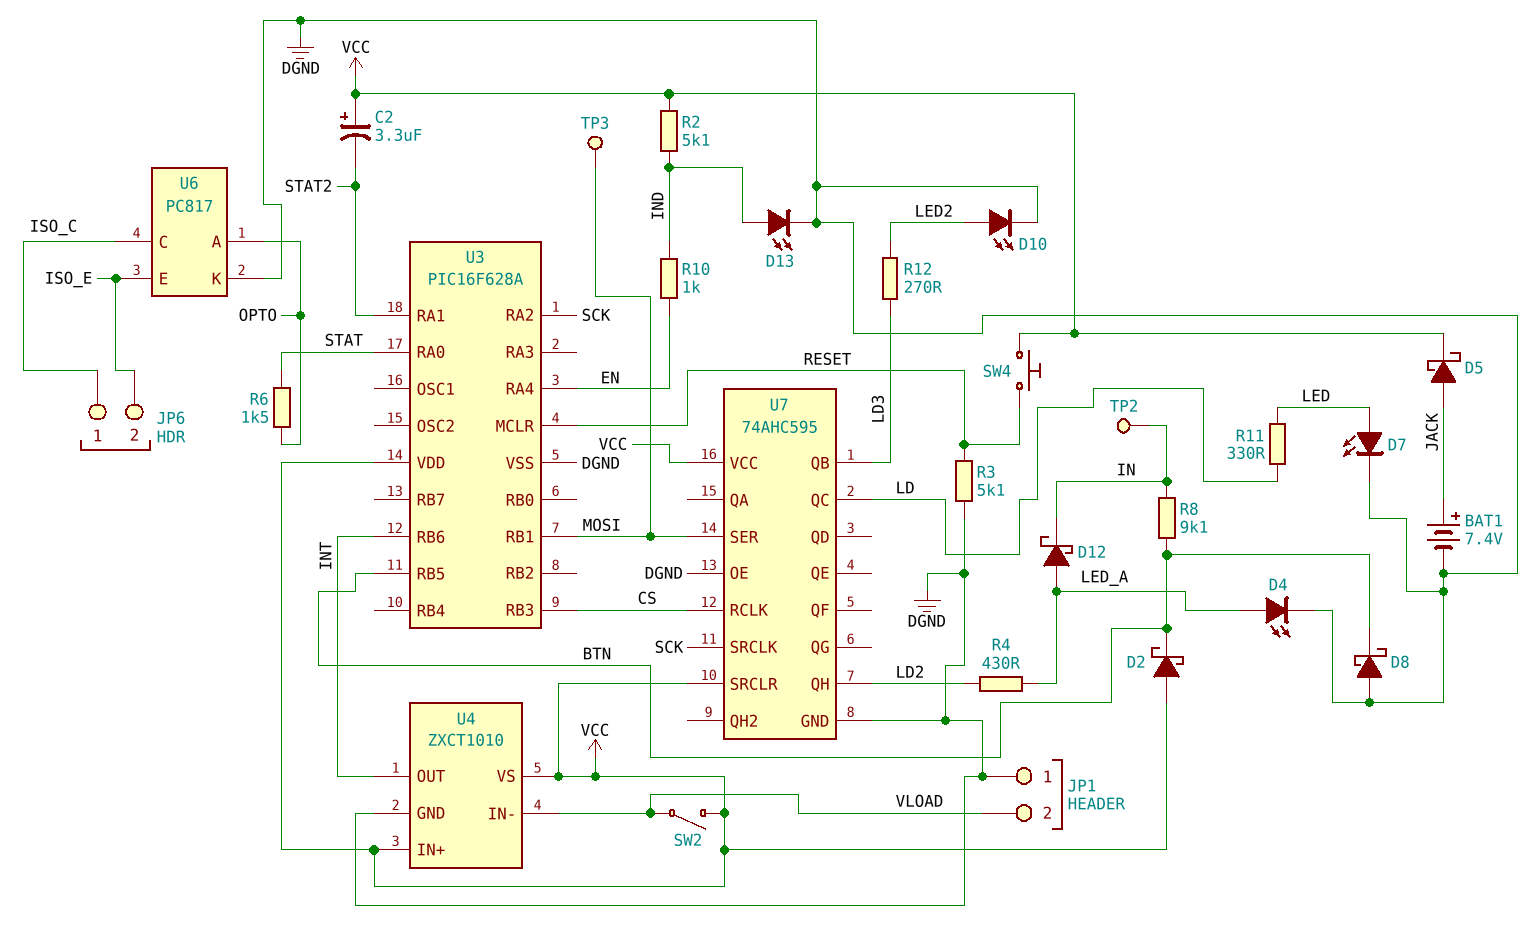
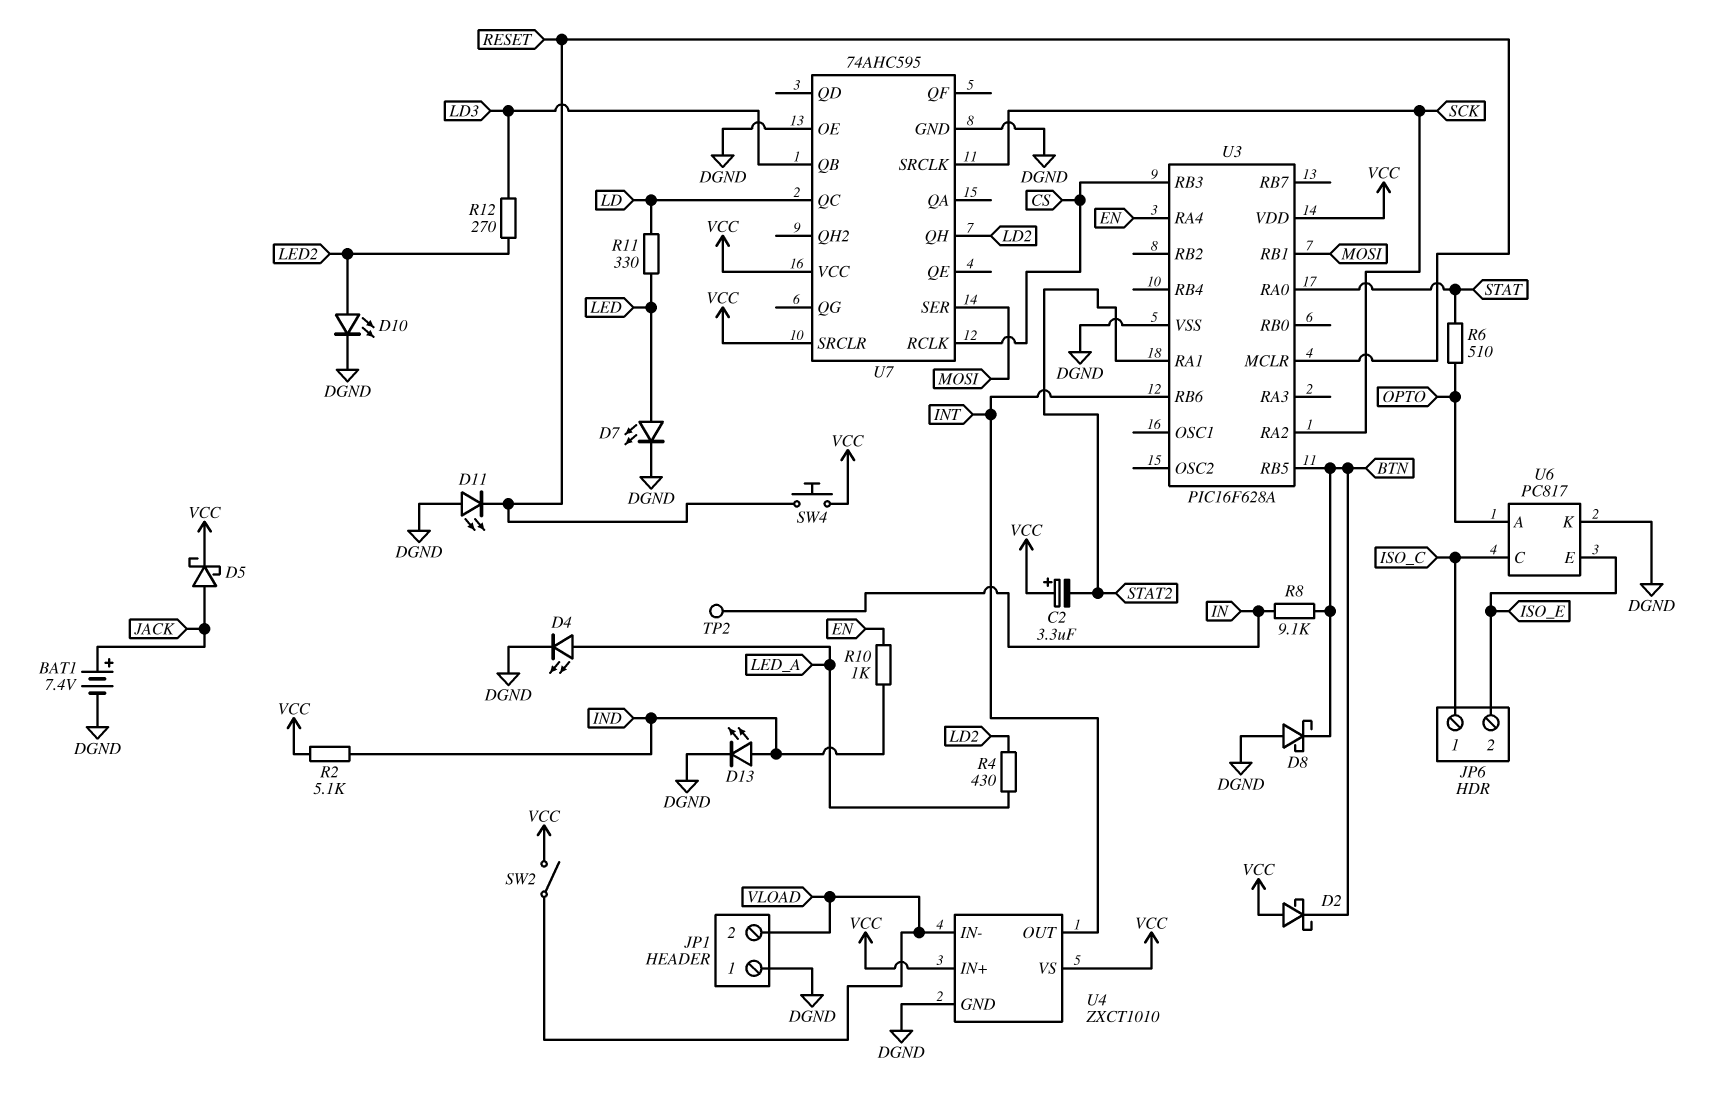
D11: none -> LED (A DGND, K RESET)
D12: schottky (A LED_A, K IN) -> none
R3: 5.1k (DGND, RESET) -> none
R6: 1.5k (OPTO, STAT) -> 510 (OPTO, STAT)
TP3: test point (MOSI) -> none

